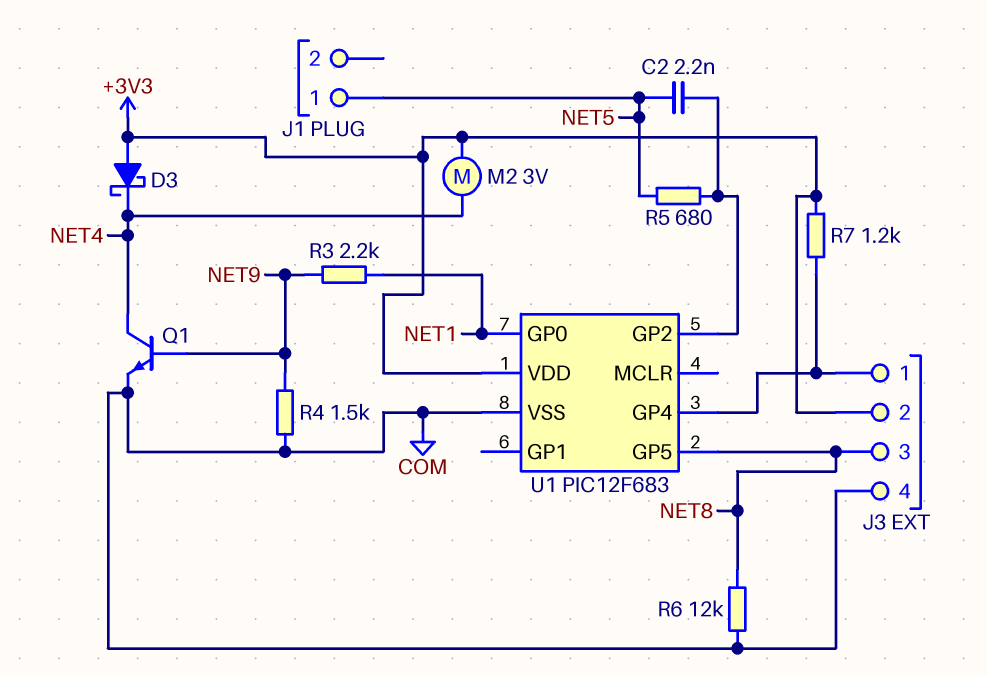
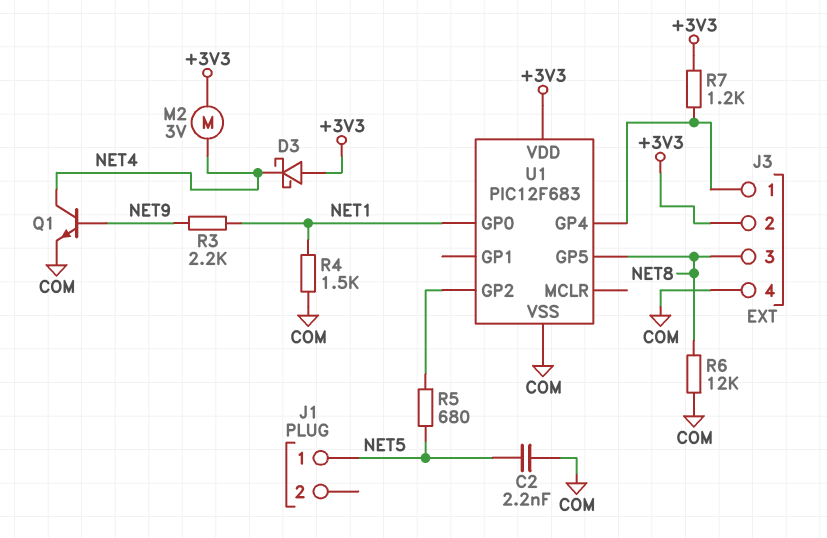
C2: 2.2nF (NET5, U1/GP2) -> 2.2nF (COM, NET5)
R4: 1.5k (COM, NET9) -> 1.5k (COM, NET1)

